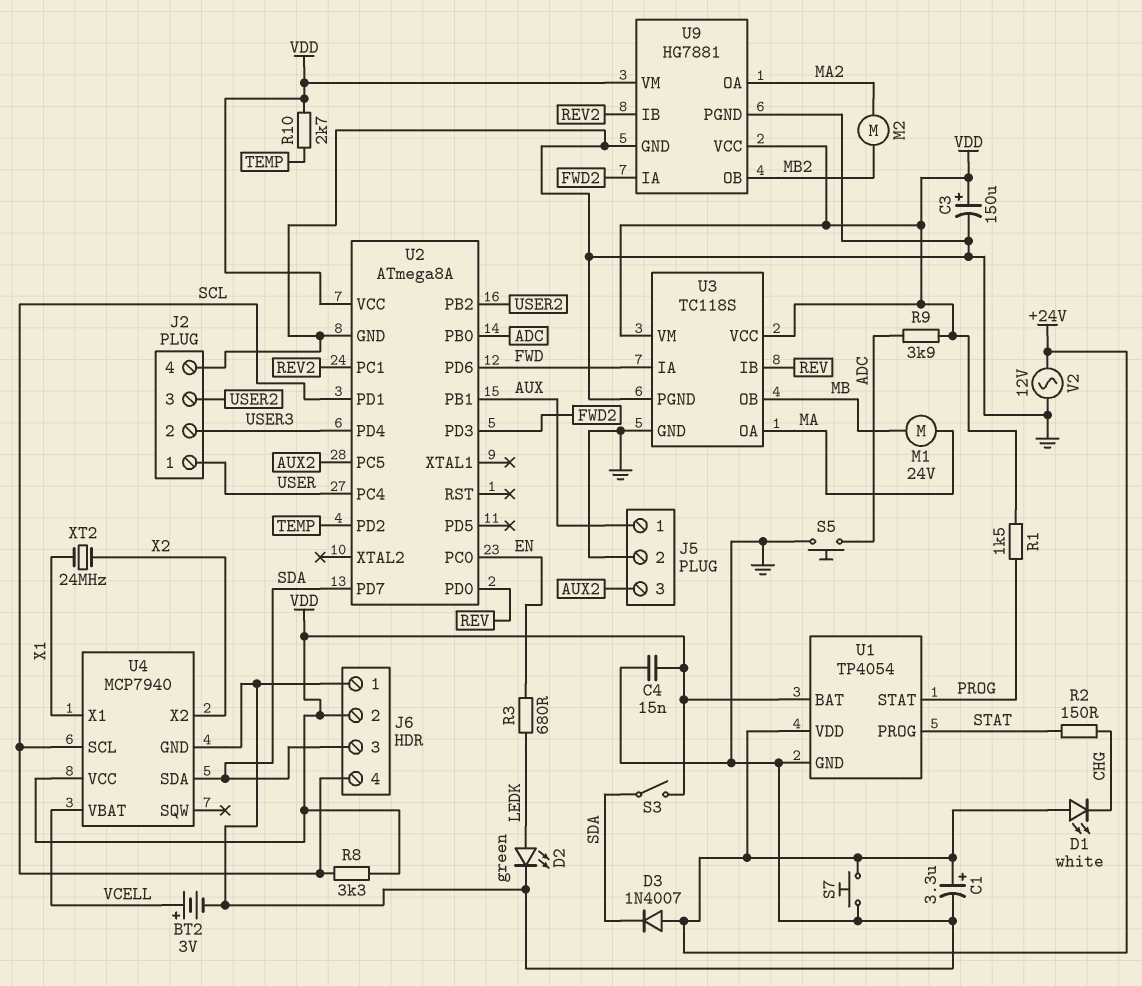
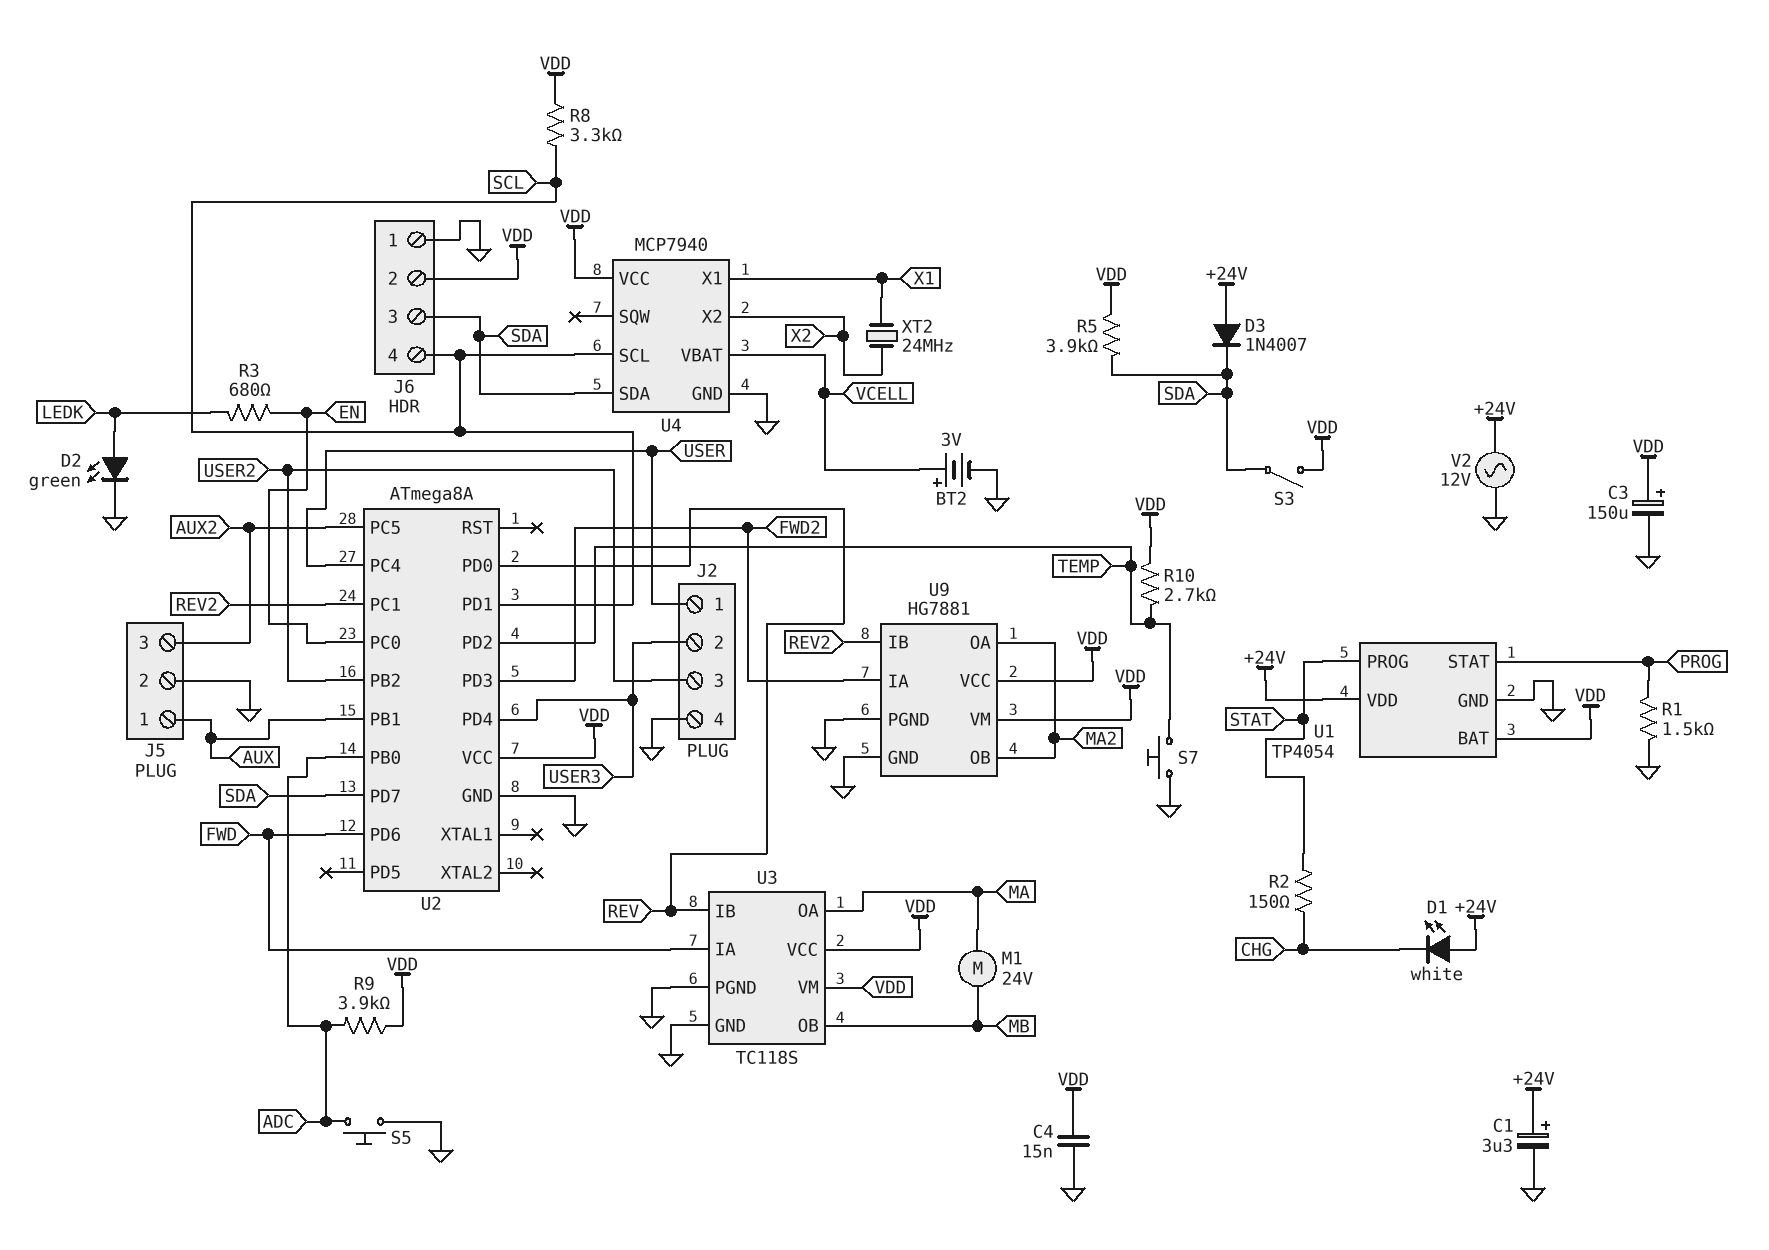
M2: motor (MA2, MB2) -> none
R1: 1.5k (PROG, VDD) -> 1.5k (GND, PROG)
R5: none -> 3.9k (SDA, VDD)
S7: button (+24V, GND) -> button (GND, TEMP)
U9 pin OB: MB2 -> MA2

